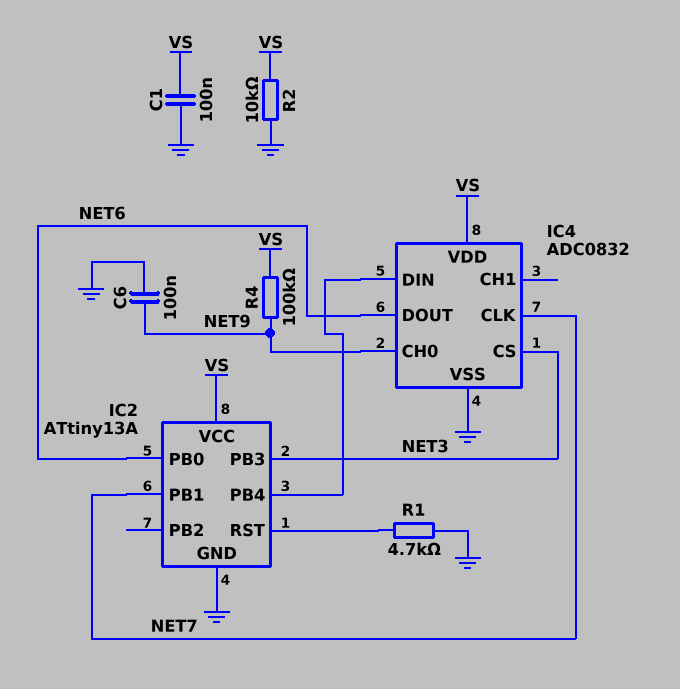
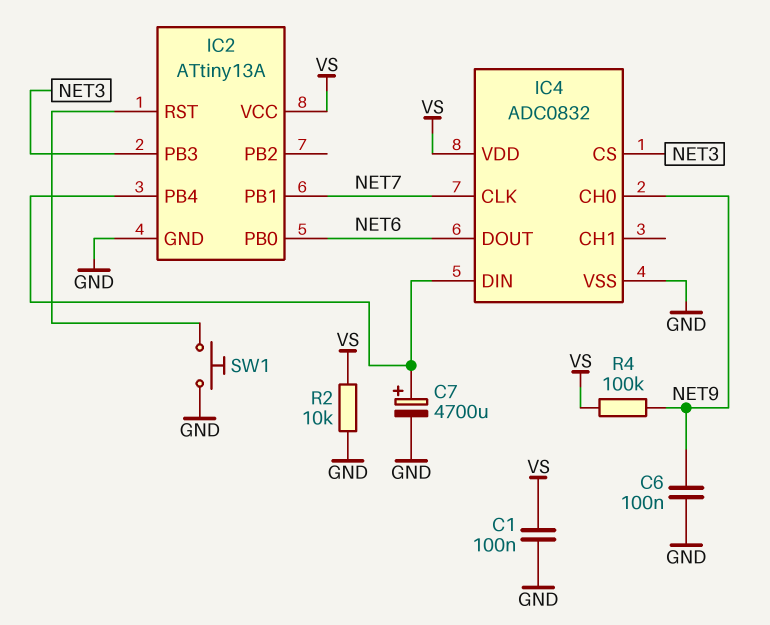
C7: none -> 4700uF (plus IC2/PB4, minus GND)
R1: 4.7k (GND, IC2/RST) -> none
SW1: none -> button (GND, IC2/RST)

